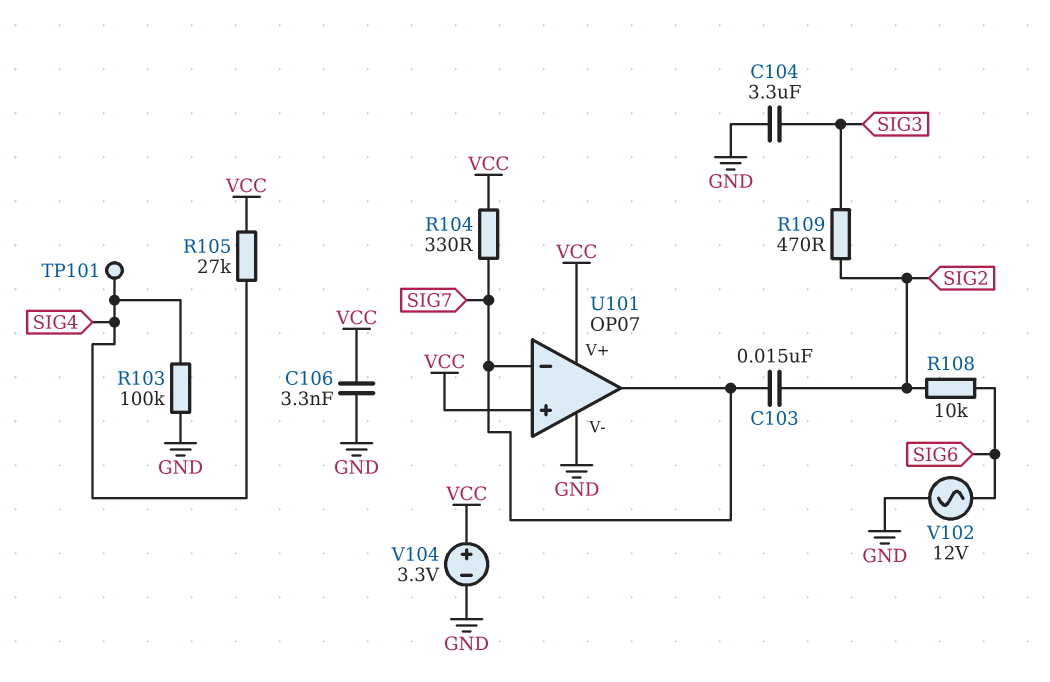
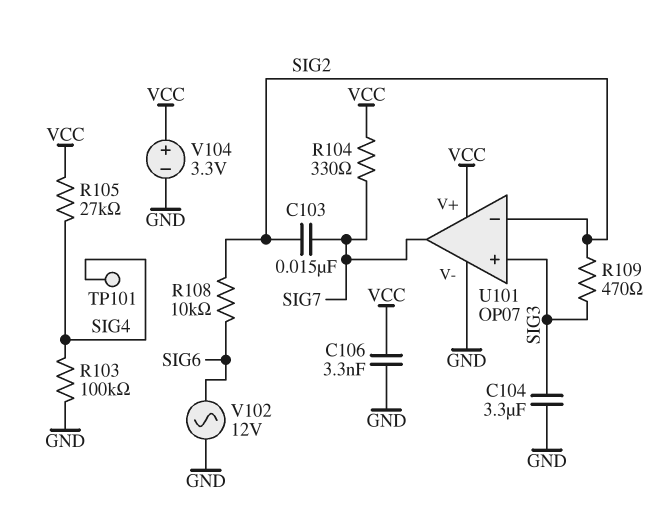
U101 pin in+: VCC -> SIG3
U101 pin in-: SIG7 -> SIG2

